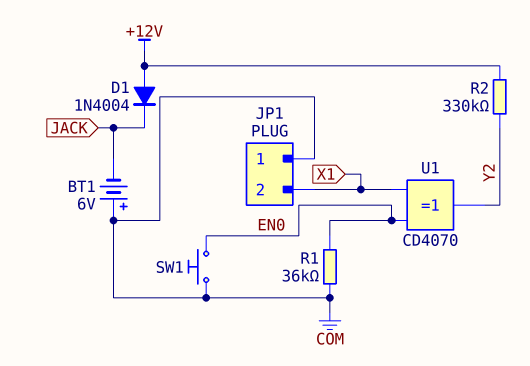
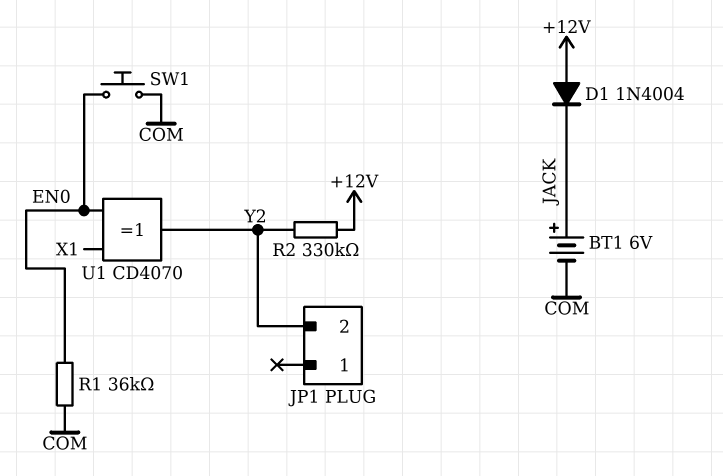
BT1: 6V (plus COM, minus JACK) -> 6V (plus JACK, minus COM)
JP1 pin 1: COM -> none
JP1 pin 2: X1 -> Y2

